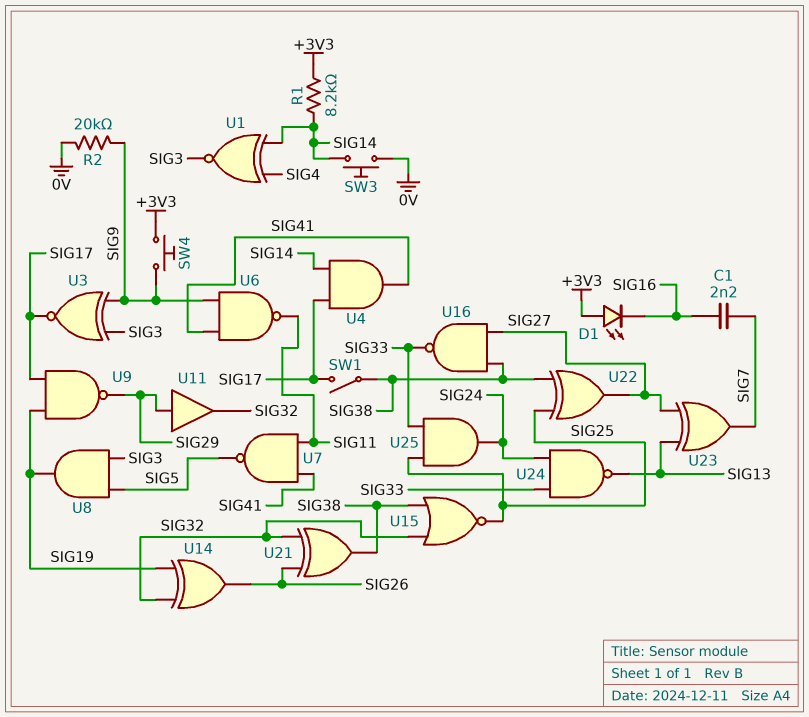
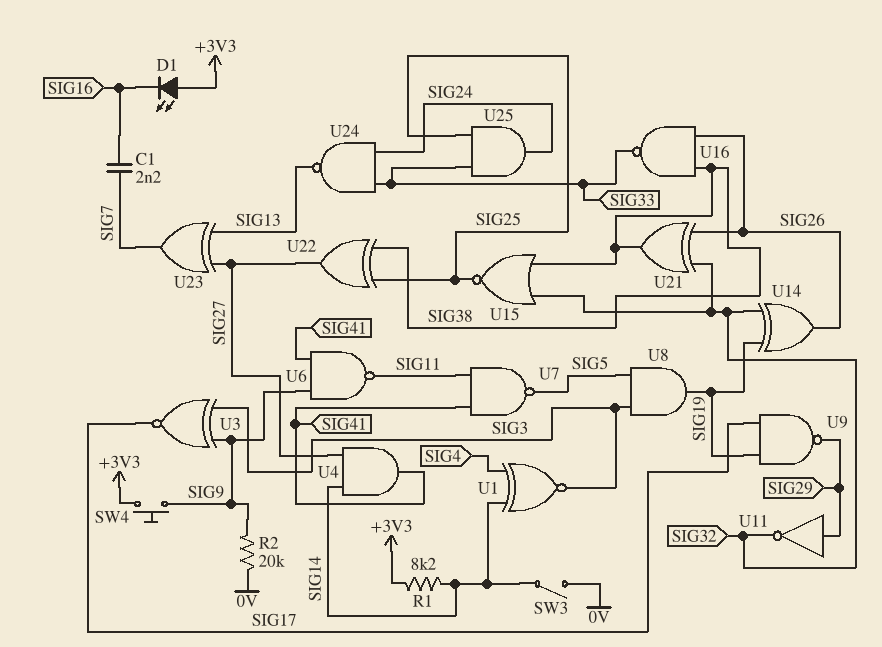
SW1: switch (SIG17, SIG38) -> none
SW3: button (0V, SIG14) -> switch (0V, SIG14)
U4: AND (in SIG14, in SIG17, out SIG41) -> AND (in SIG14, in SIG27, out SIG41)
U11: buffer (in SIG29, out SIG32) -> NOT (in SIG29, out SIG32)
U16: NAND (in SIG27, in SIG38, out SIG33) -> NAND (in SIG26, in SIG38, out SIG33)

